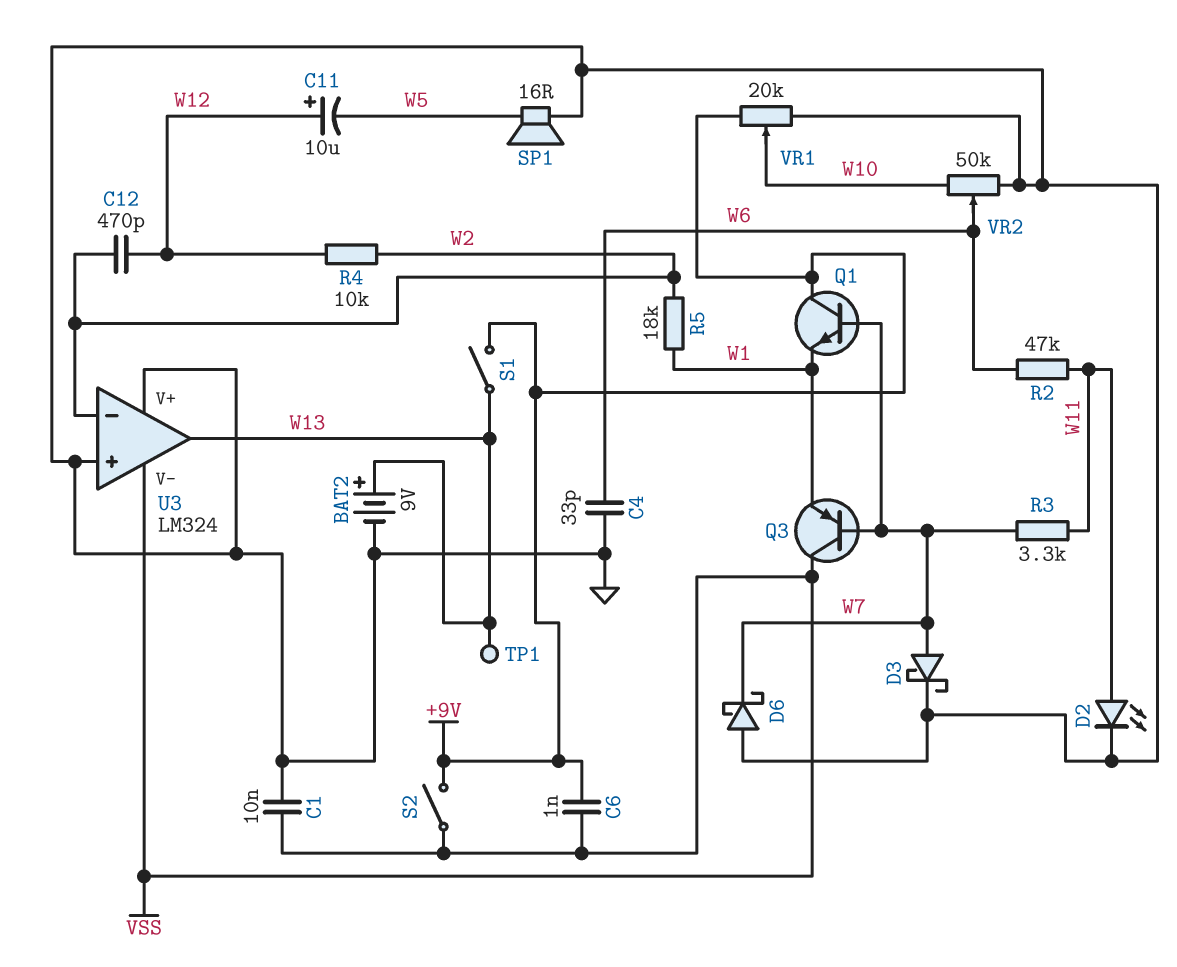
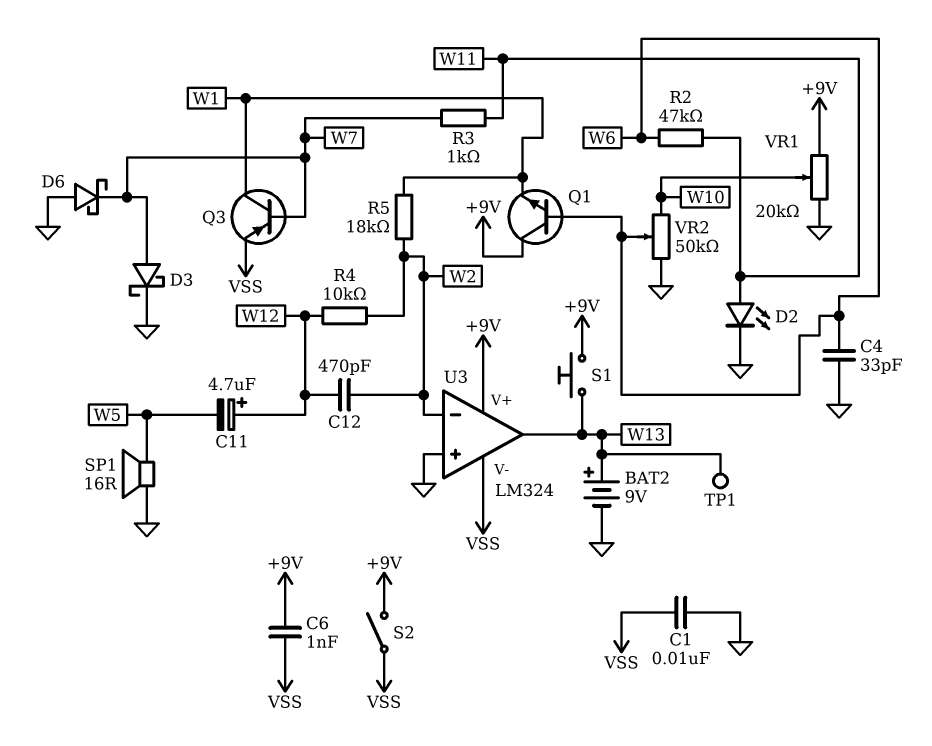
C11: 10uF (plus W12, minus W5) -> 4.7uF (plus W12, minus W5)
Q1: NPN (B W7, C +9V, E W1) -> NPN (B W6, C +9V, E W1)
Q3: PNP (B W7, C VSS, E W1) -> PNP (B W7, C W1, E VSS)
R3: 3.3k (W7, W11) -> 1k (W7, W11)
S1: switch (+9V, W13) -> button (+9V, W13)
U3 pin V+: GND -> +9V

